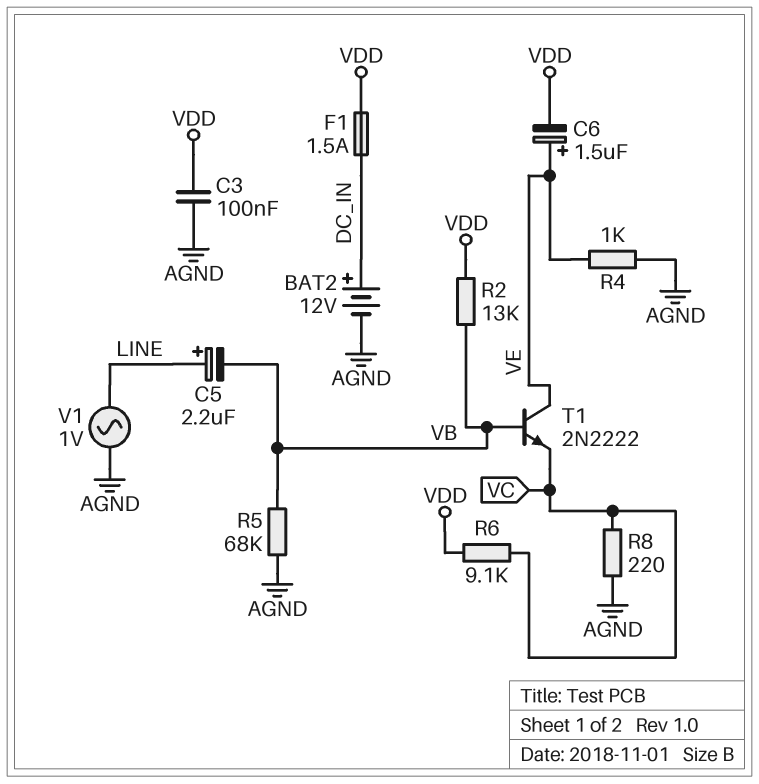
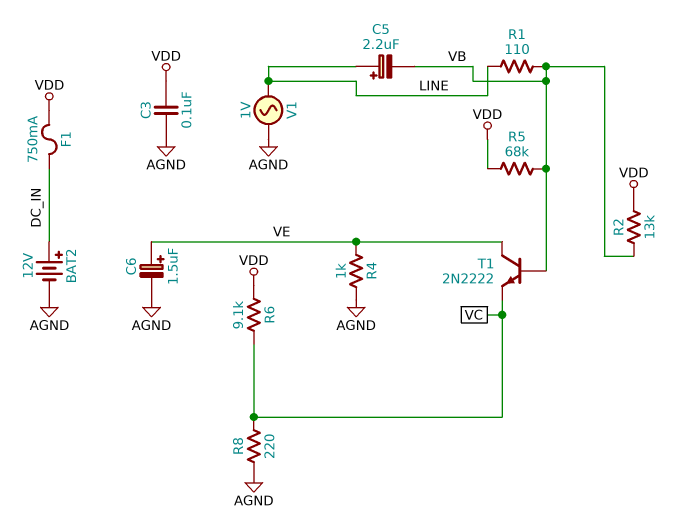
C6: 1.5uF (plus VE, minus VDD) -> 1.5uF (plus VE, minus AGND)
F1: 1.5A (DC_IN, VDD) -> 750mA (DC_IN, VDD)
R1: none -> 110 (LINE, VB)
R5: 68k (AGND, VB) -> 68k (VB, VDD)

